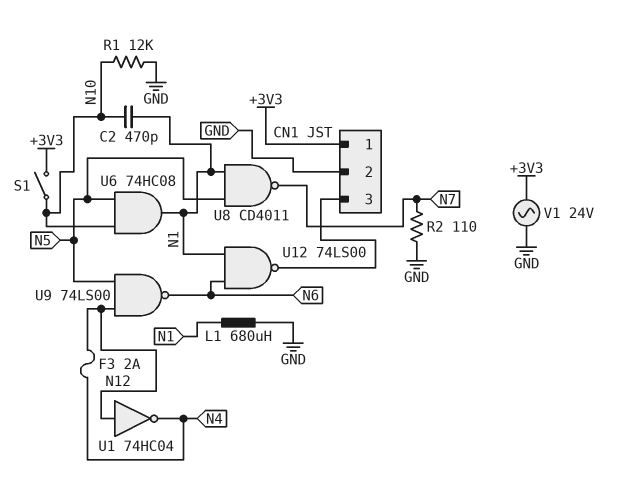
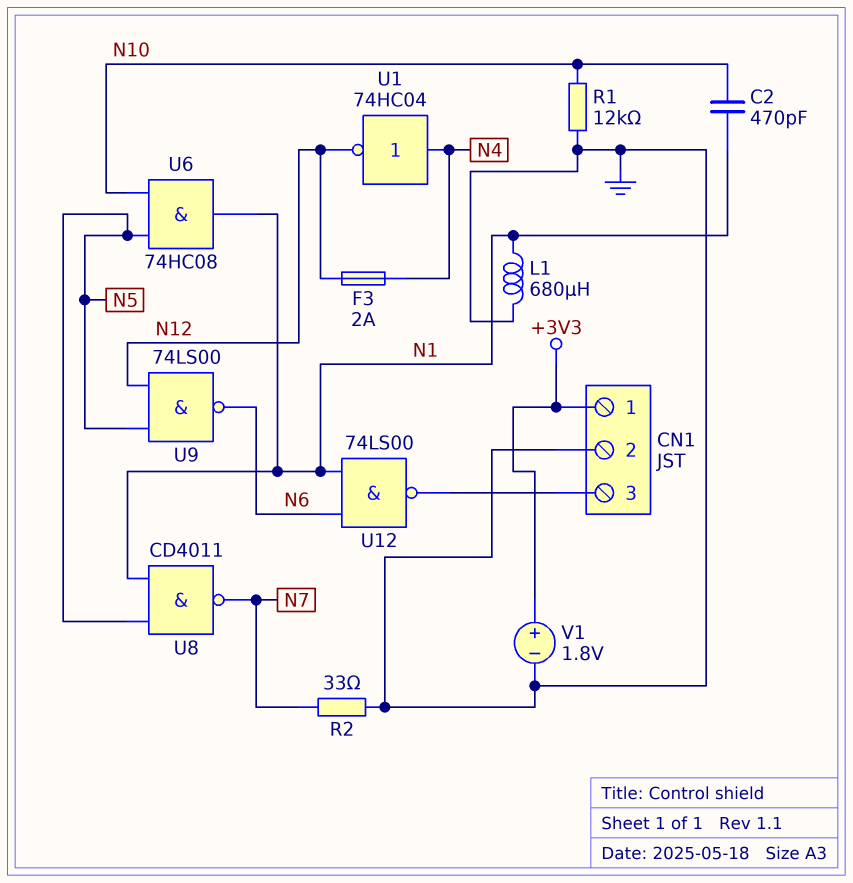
R2: 110 (GND, N7) -> 33 (GND, N7)
S1: switch (+3V3, N10) -> none
U1: NOT 74HC04 (in N12, out N4) -> NOT 74HC04 (in N4, out N12)
V1: AC 24V (+3V3, GND) -> 1.8V (plus +3V3, minus GND)

